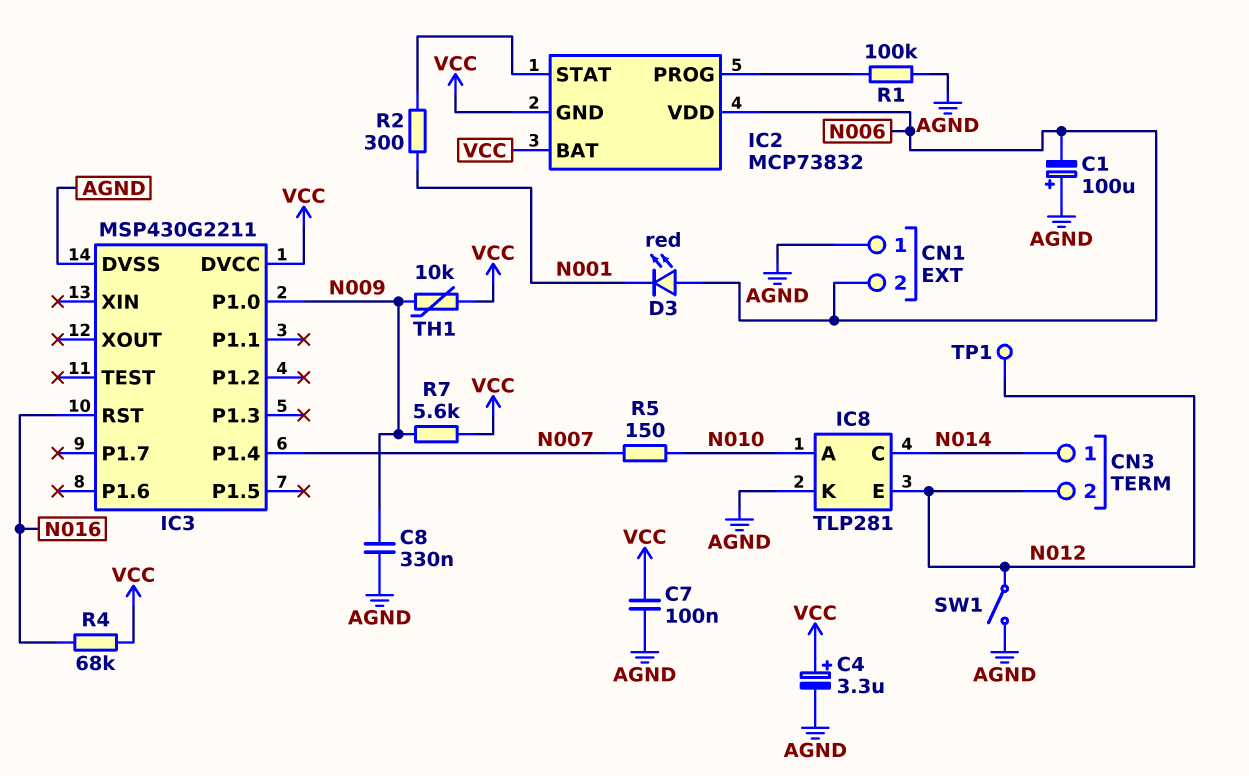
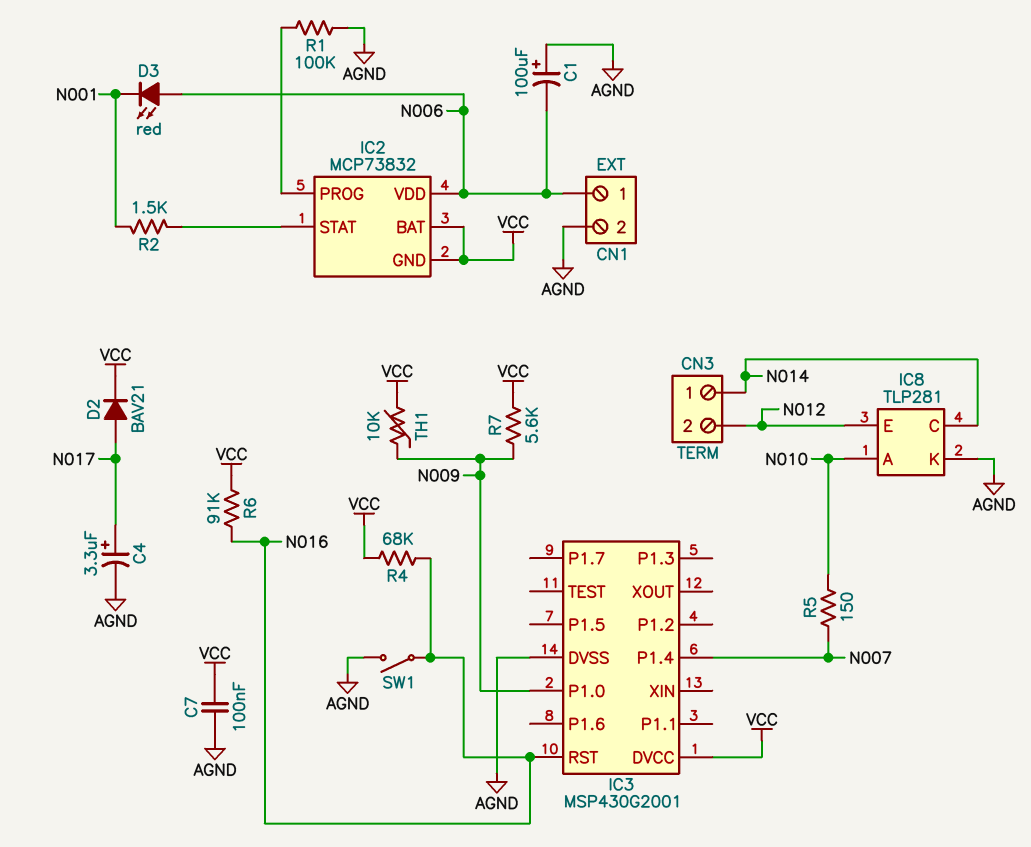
C4: 3.3uF (plus VCC, minus AGND) -> 3.3uF (plus N017, minus AGND)
C8: 330nF (AGND, N009) -> none
CN1 pin 1: AGND -> N006
CN1 pin 2: N006 -> AGND
D2: none -> diode BAV21 (A N017, K VCC)
IC3: MSP430G2211 -> MSP430G2001
R2: 300 (IC2/STAT, N001) -> 1.5k (IC2/STAT, N001)
R6: none -> 91k (N016, VCC)
SW1: switch (AGND, N012) -> switch (AGND, N016)
TP1: test point (N012) -> none

